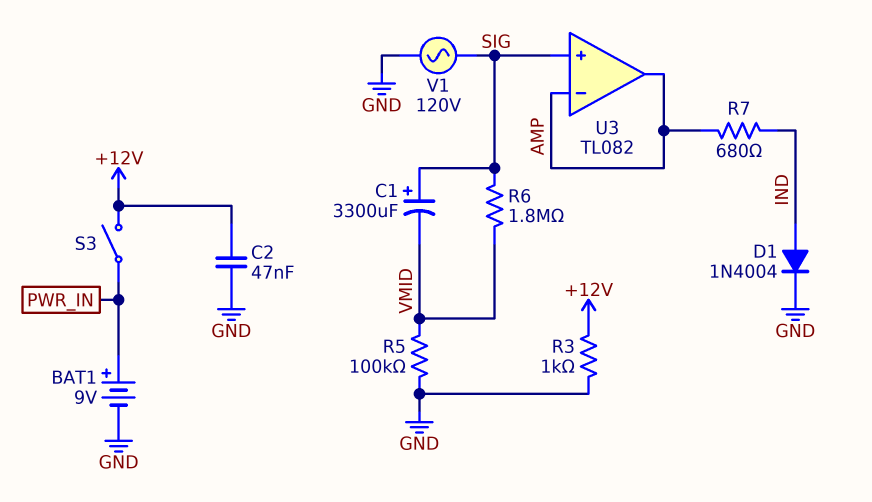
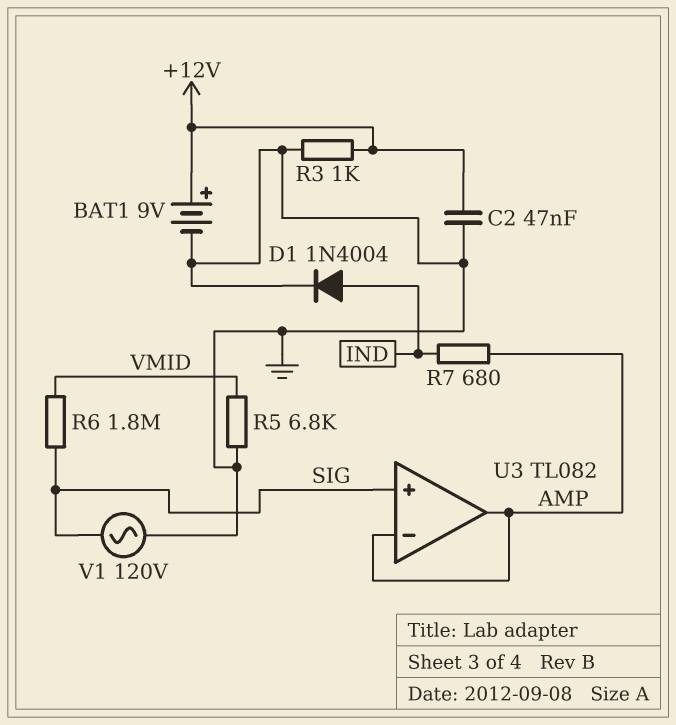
BAT1: 9V (plus PWR_IN, minus GND) -> 9V (plus +12V, minus GND)
C1: 3300uF (plus SIG, minus VMID) -> none
R5: 100k (GND, VMID) -> 6.8k (GND, VMID)
S3: switch (+12V, PWR_IN) -> none

